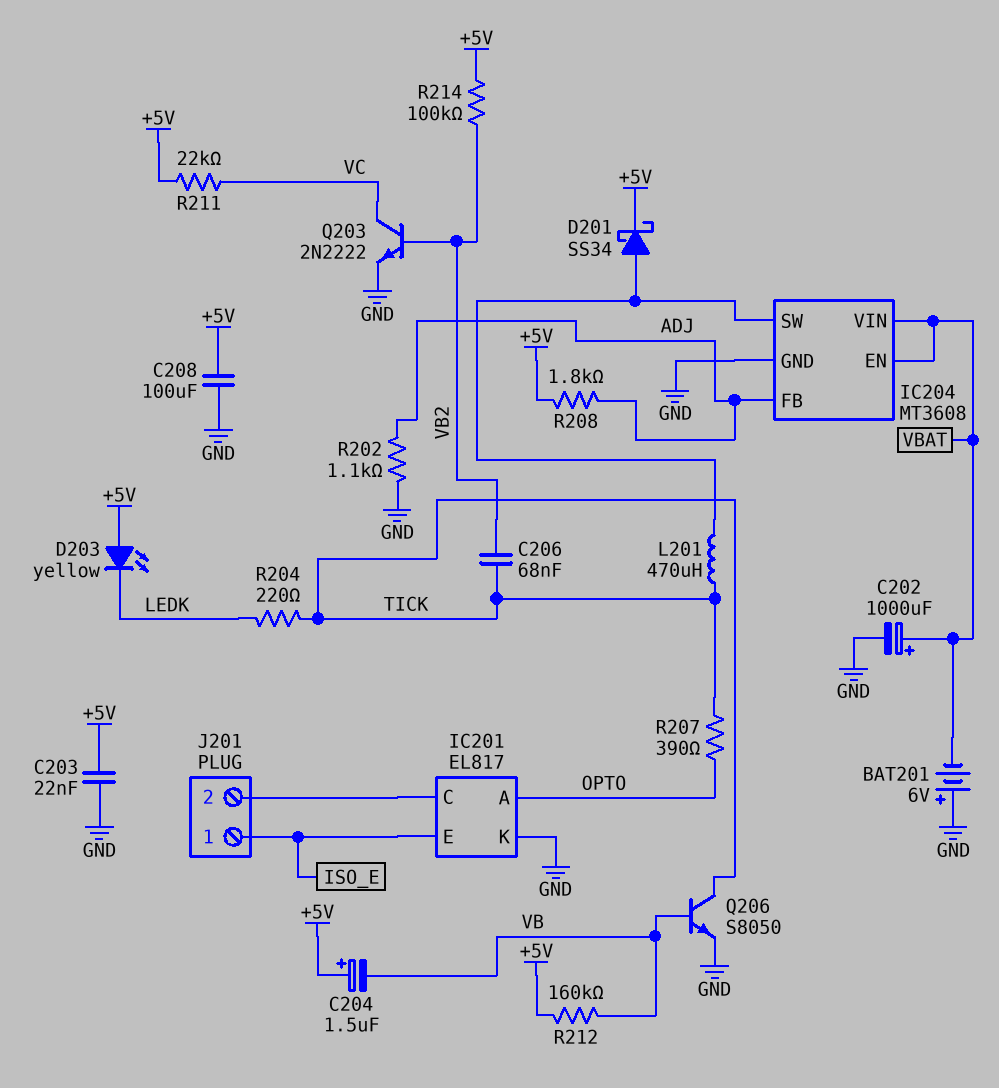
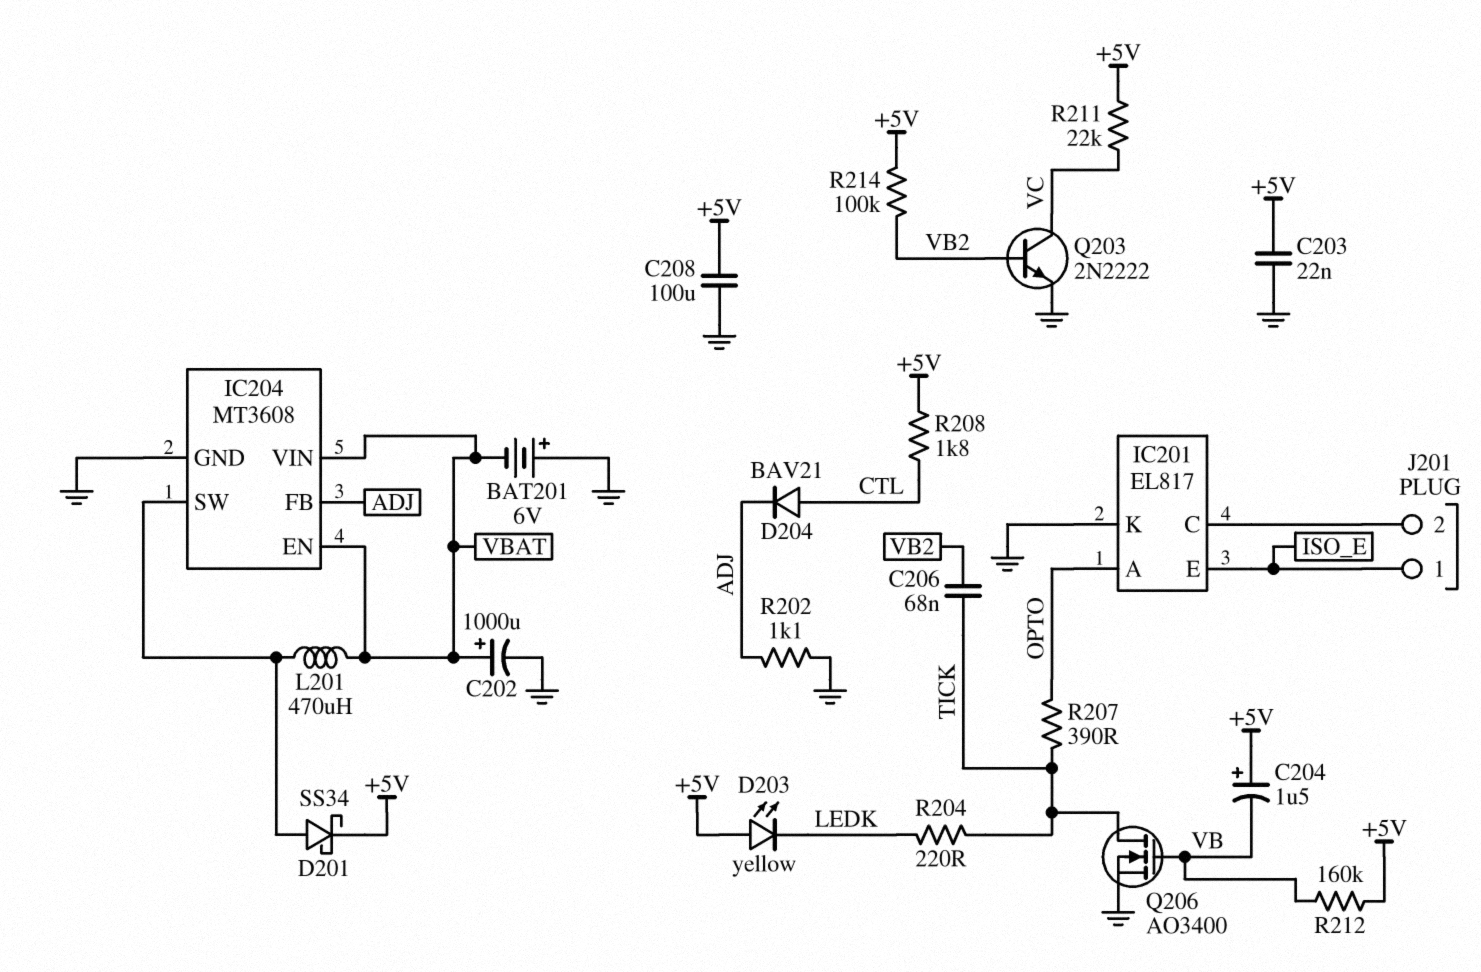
D204: none -> diode BAV21 (A CTL, K ADJ)
L201: 470uH (IC204/SW, TICK) -> 470uH (IC204/SW, VBAT)
Q206: NPN S8050 (B VB, C TICK, E GND) -> NMOS AO3400 (G VB, D TICK, S GND)
R208: 1.8k (+5V, ADJ) -> 1.8k (+5V, CTL)

